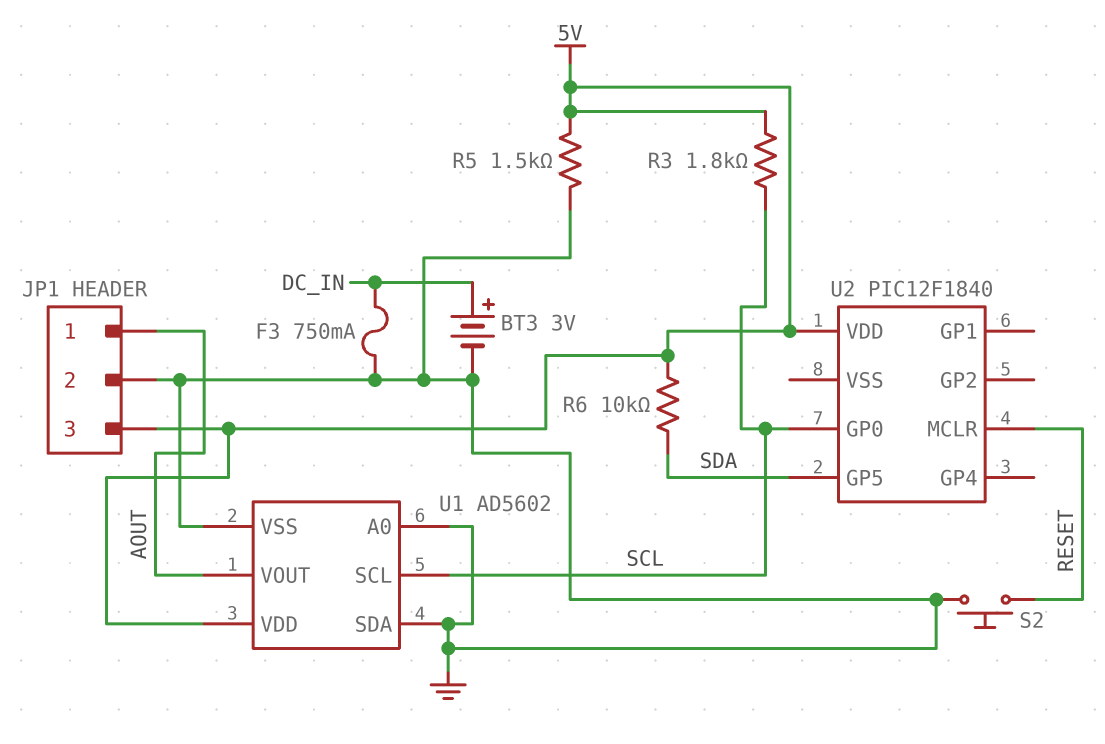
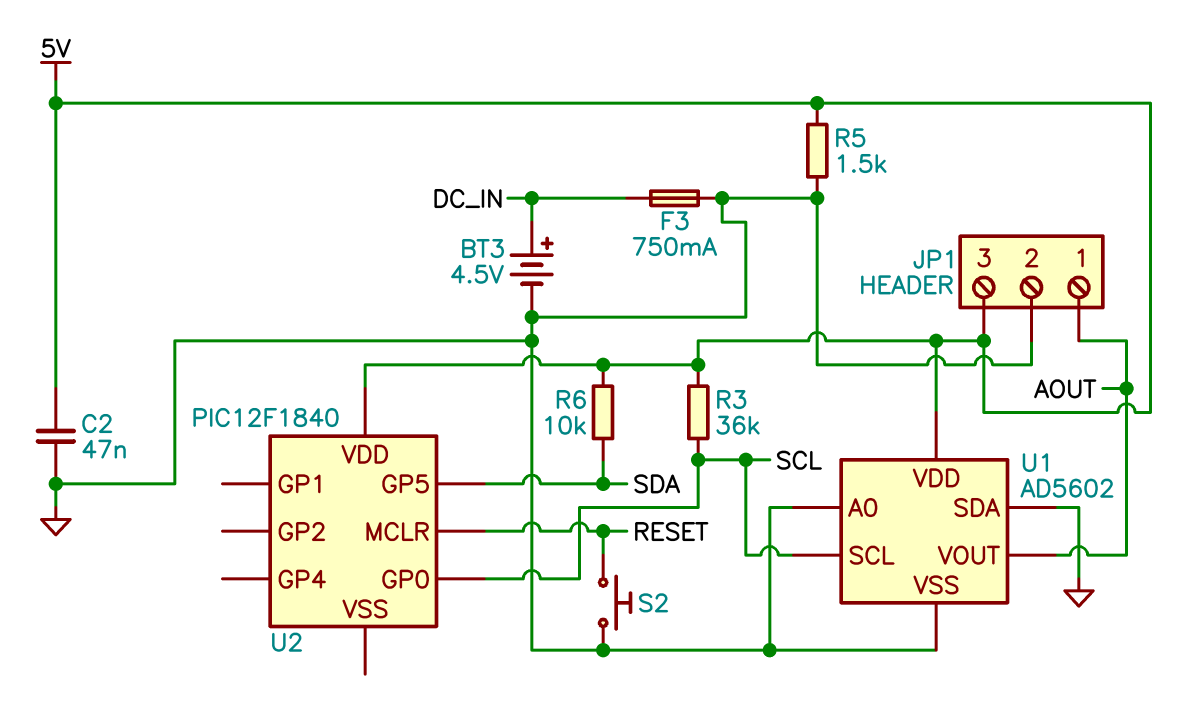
BT3: 3V (plus DC_IN, minus GND) -> 4.5V (plus DC_IN, minus GND)
C2: none -> 47nF (5V, GND)
R3: 1.8k (5V, SCL) -> 36k (5V, SCL)

